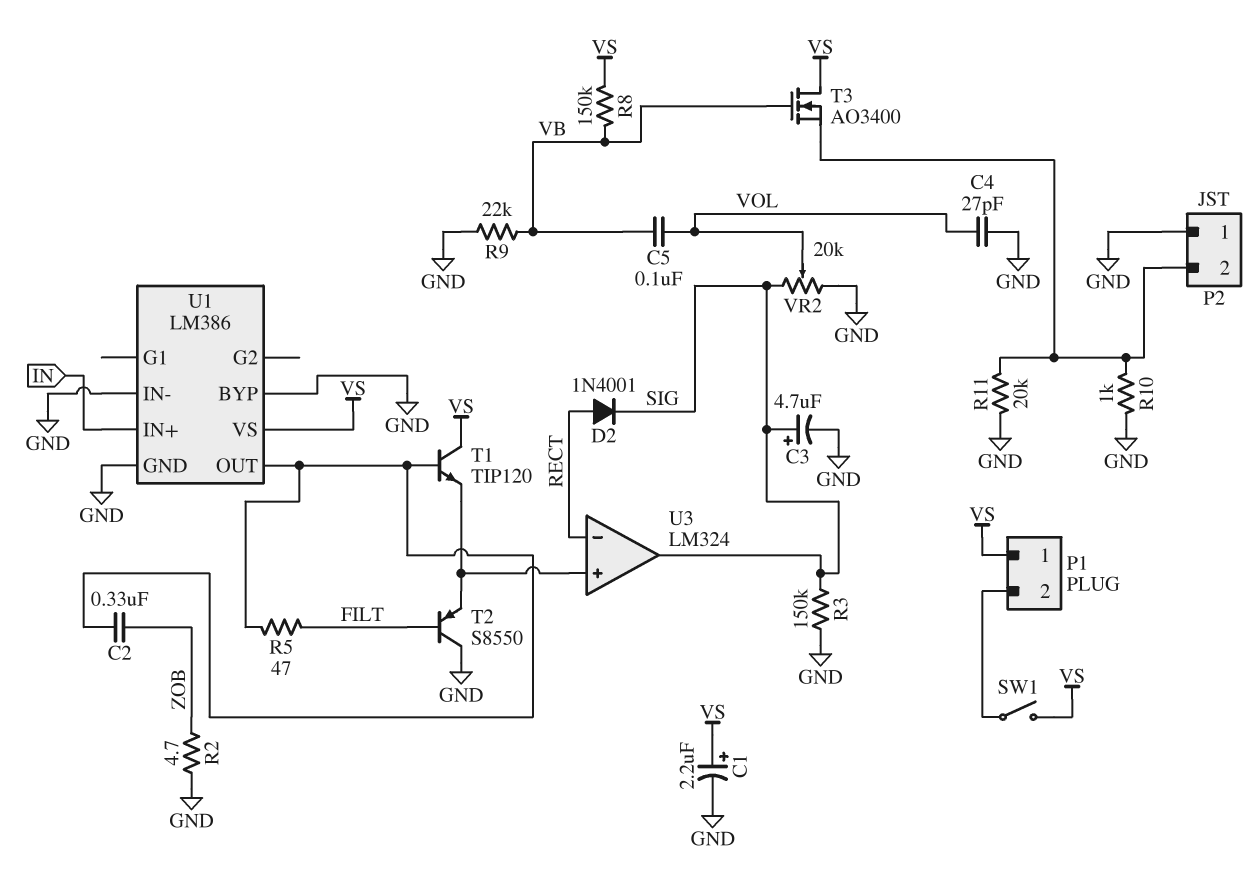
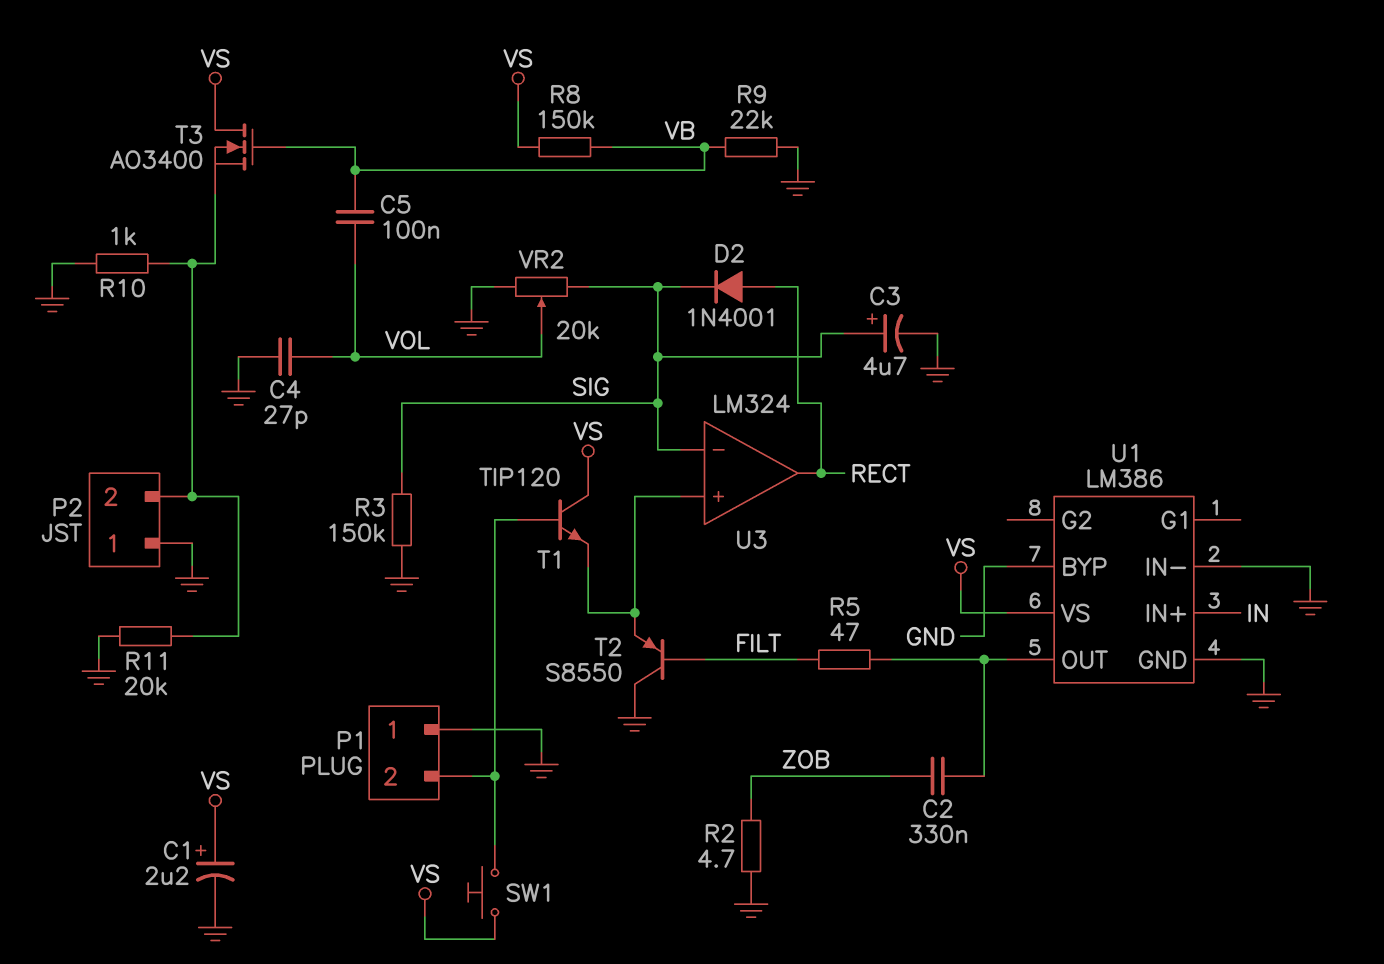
P1 pin 1: VS -> GND
SW1: switch (P1/2, VS) -> button (P1/2, VS)
T1: NPN TIP120 (B U1/OUT, C VS, E U3/in+) -> NPN TIP120 (B P1/2, C VS, E U3/in+)
U3 pin in-: RECT -> SIG
U3 pin out: SIG -> RECT

